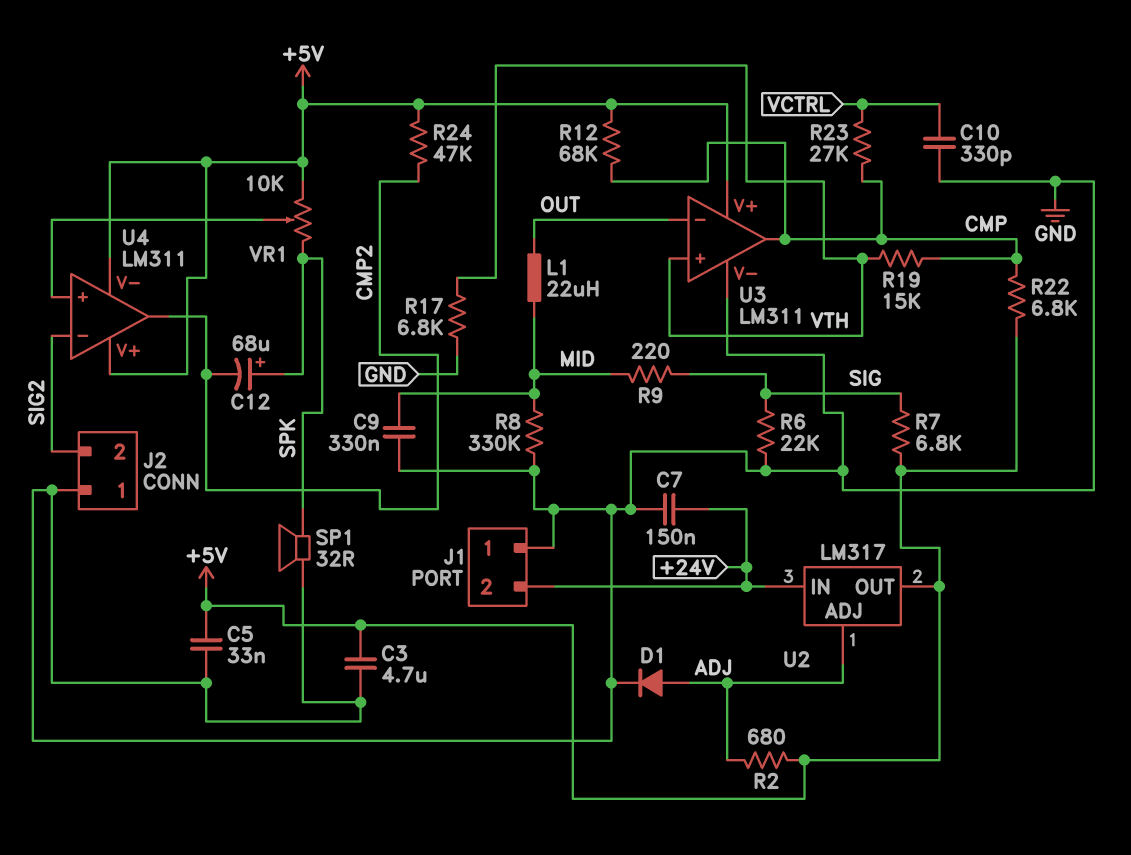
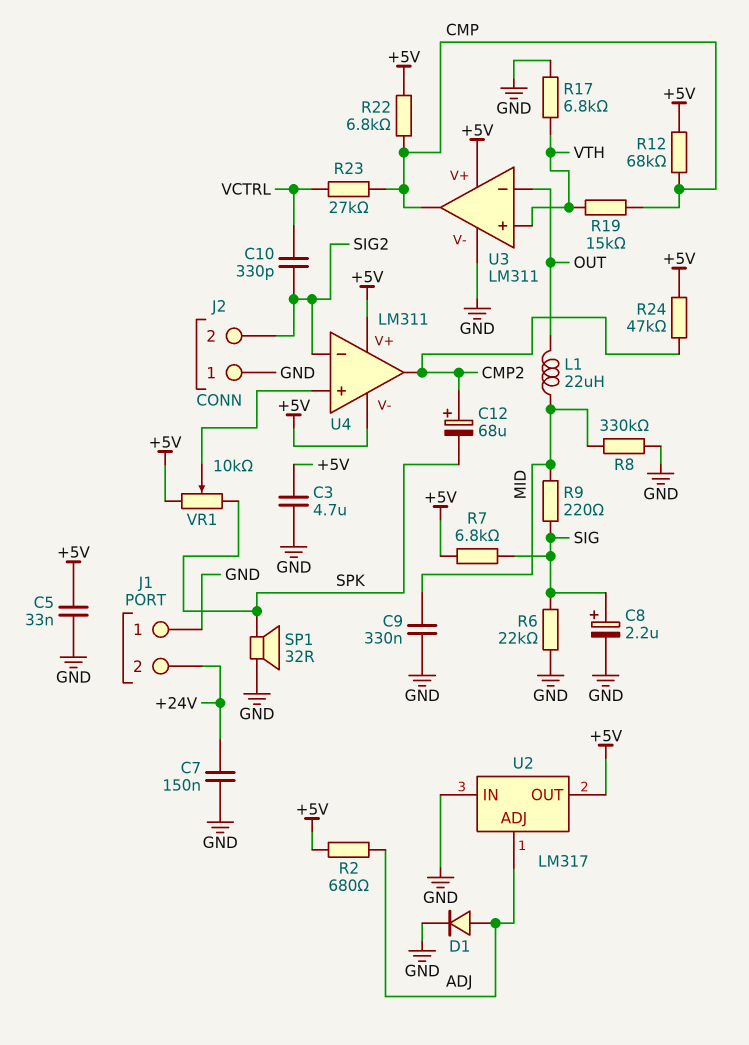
C8: none -> 2.2uF (plus SIG, minus GND)
C10: 330pF (GND, VCTRL) -> 330pF (SIG2, VCTRL)
C12: 68uF (plus SPK, minus CMP2) -> 68uF (plus CMP2, minus SPK)
U2 pin IN: +24V -> GND

